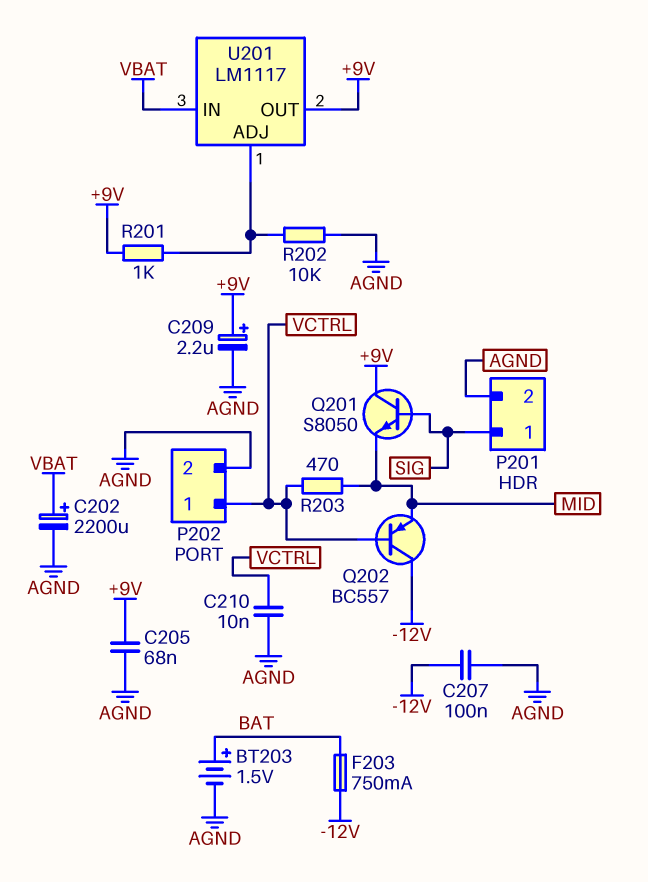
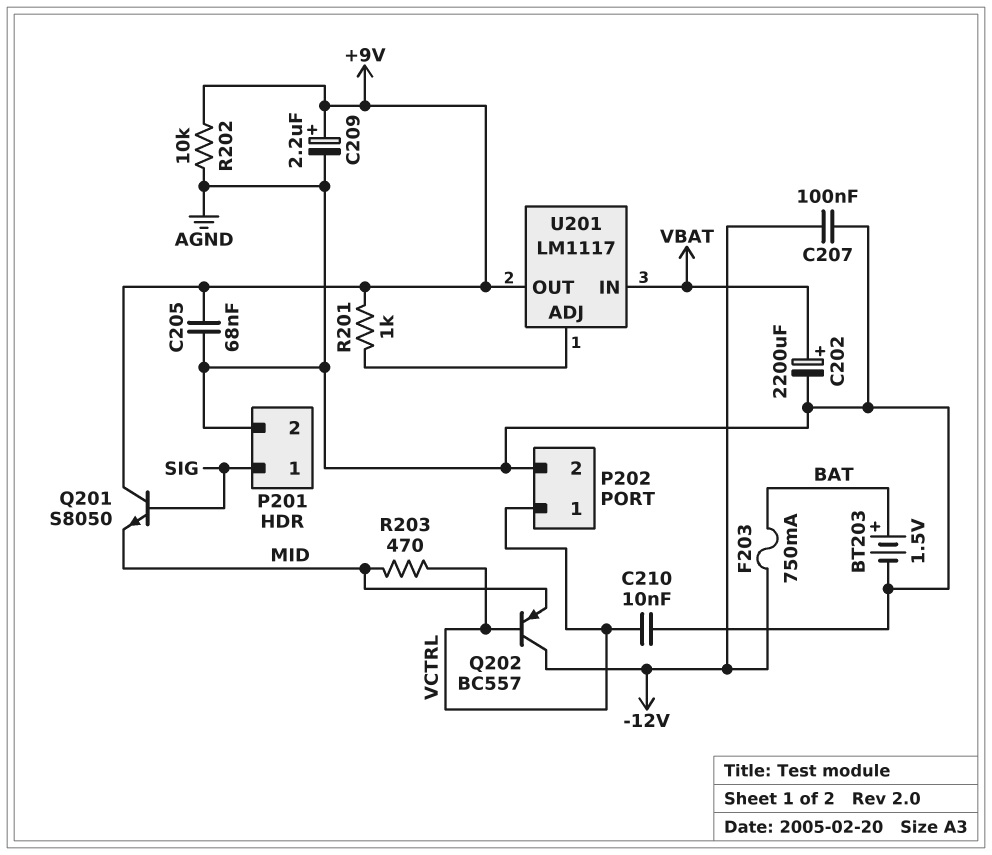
R202: 10k (AGND, U201/ADJ) -> 10k (+9V, AGND)

